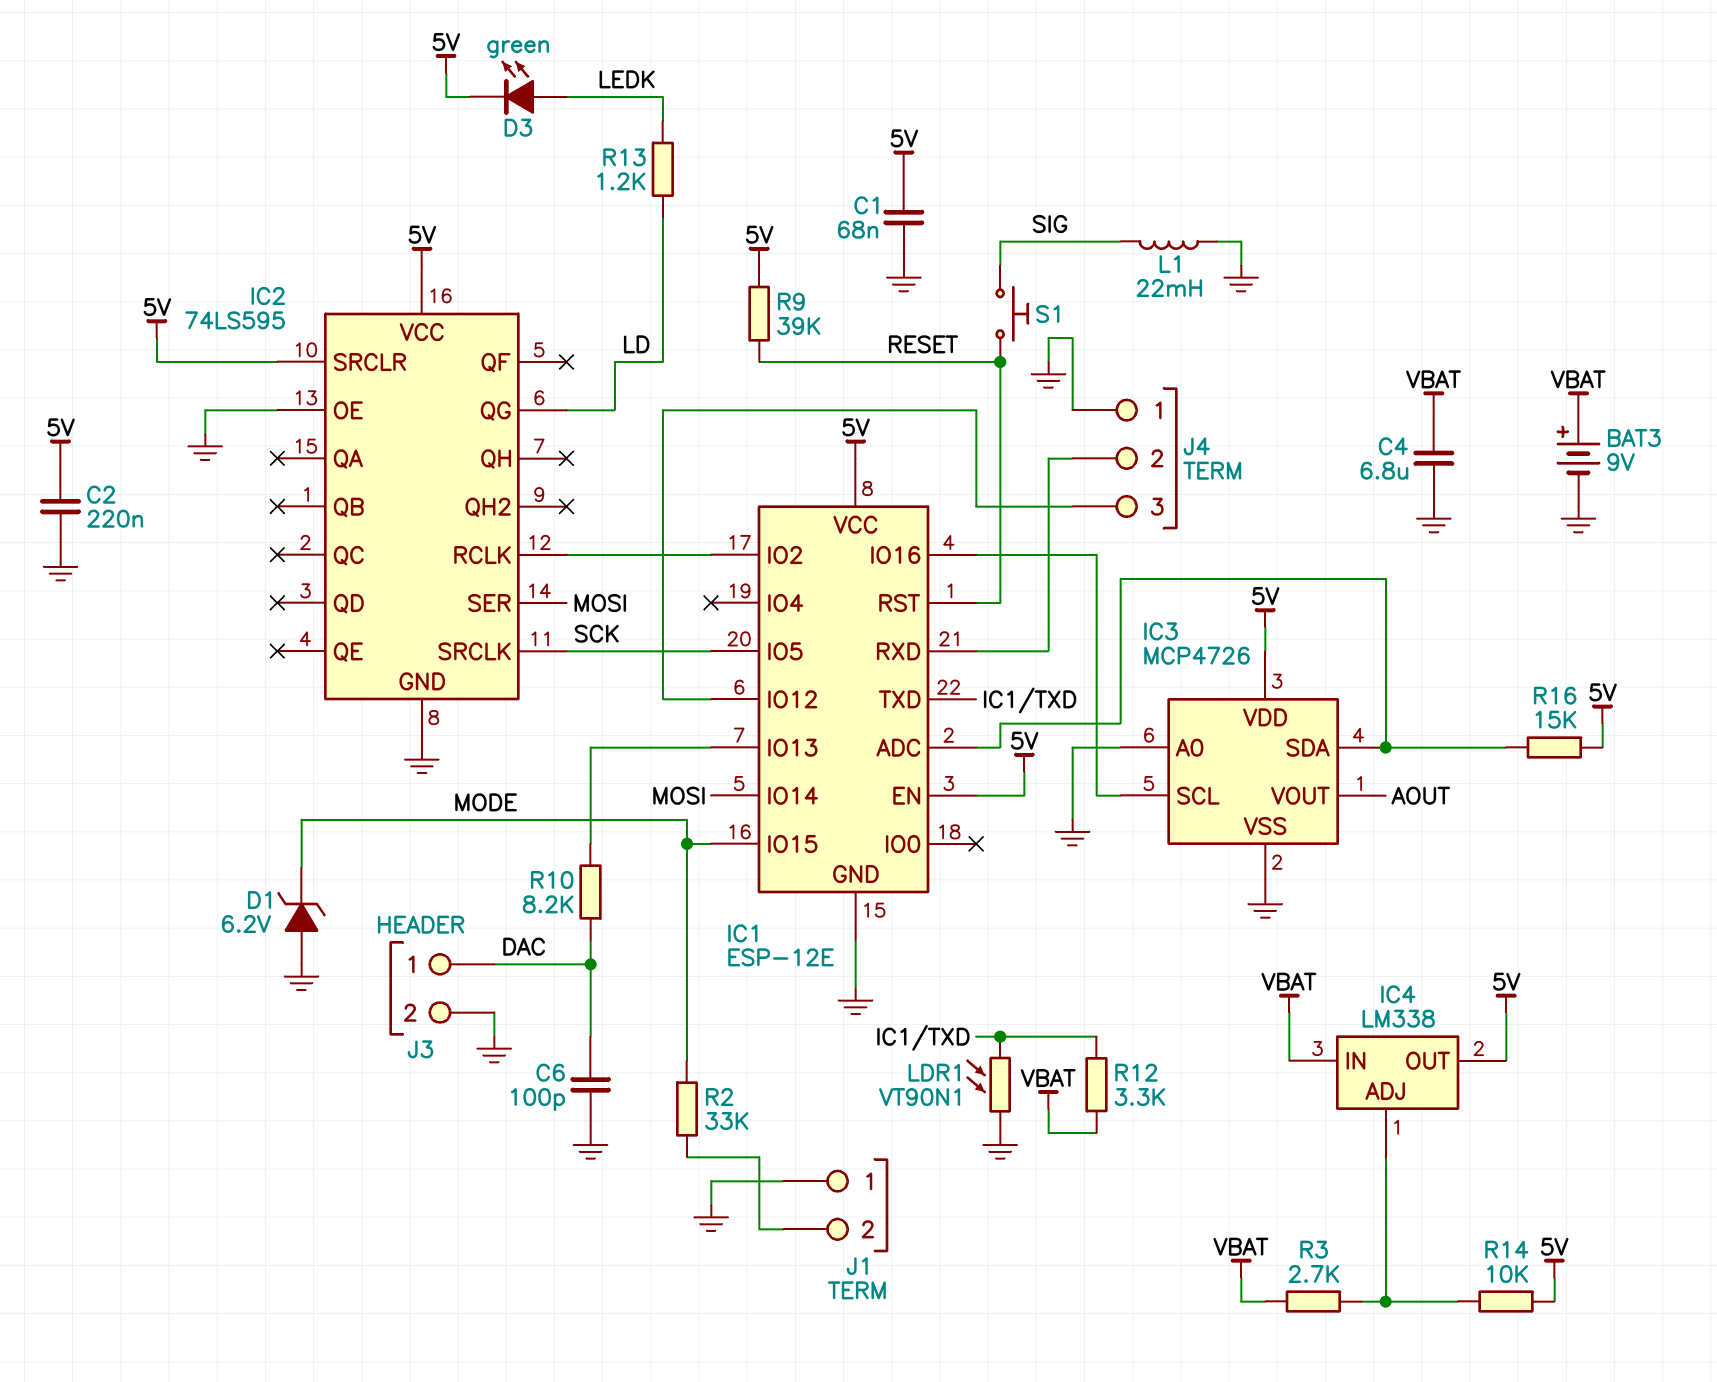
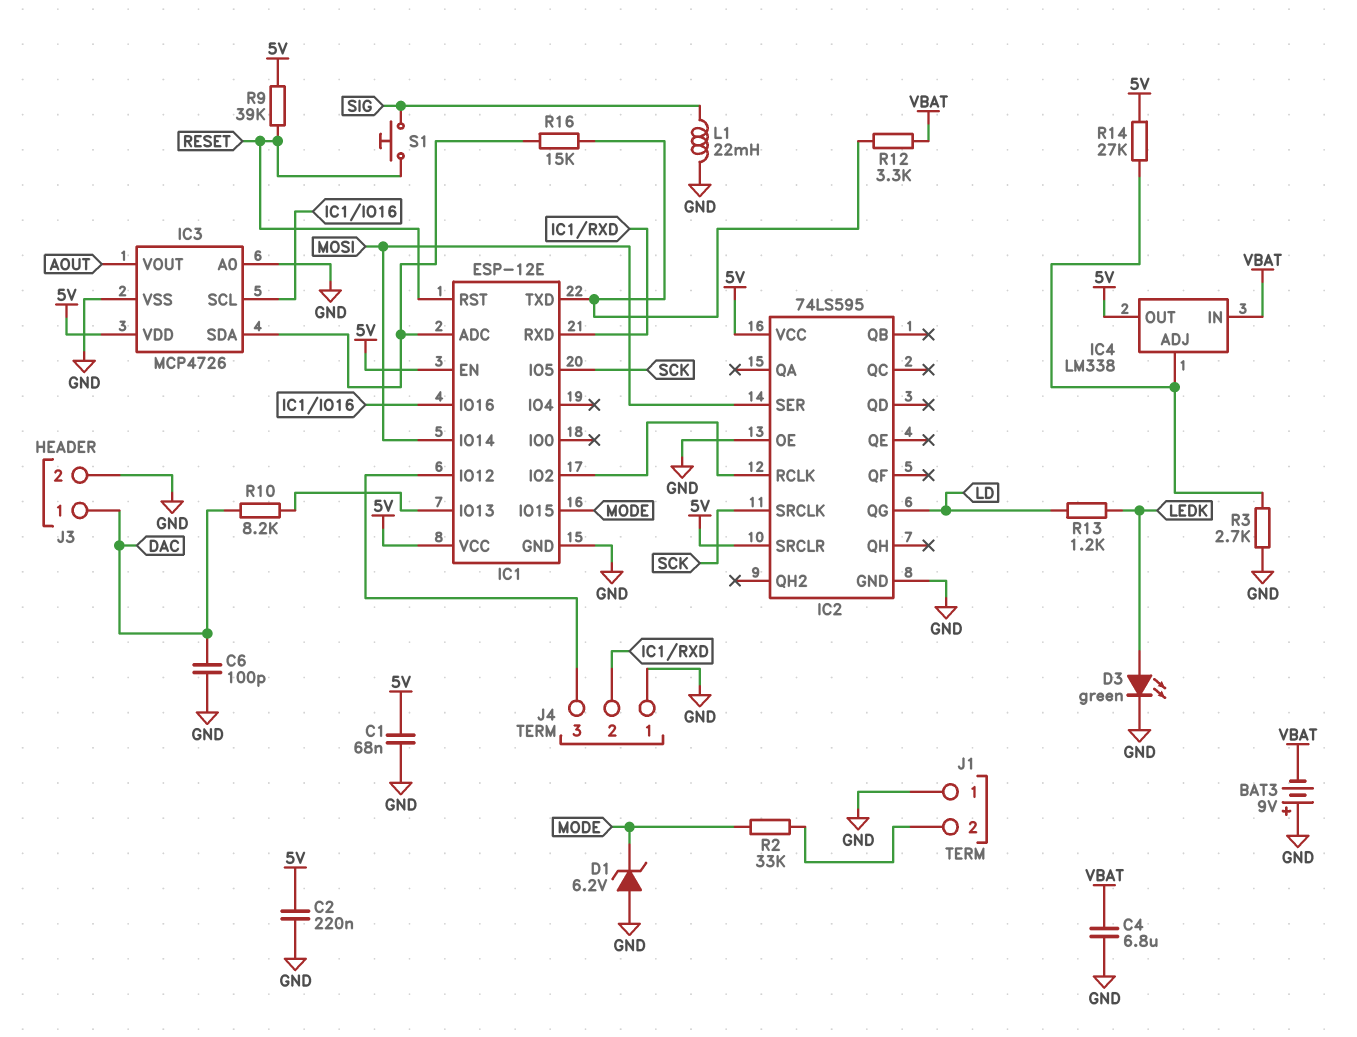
BAT3: 9V (plus VBAT, minus GND) -> 9V (plus GND, minus VBAT)
D3: LED green (A LEDK, K 5V) -> LED green (A LEDK, K GND)
LDR1: VT90N1 (GND, IC1/TXD) -> none
R3: 2.7k (IC4/ADJ, VBAT) -> 2.7k (GND, IC4/ADJ)
R14: 10k (5V, IC4/ADJ) -> 27k (5V, IC4/ADJ)
R16: 15k (5V, IC1/ADC) -> 15k (IC1/ADC, IC1/TXD)

